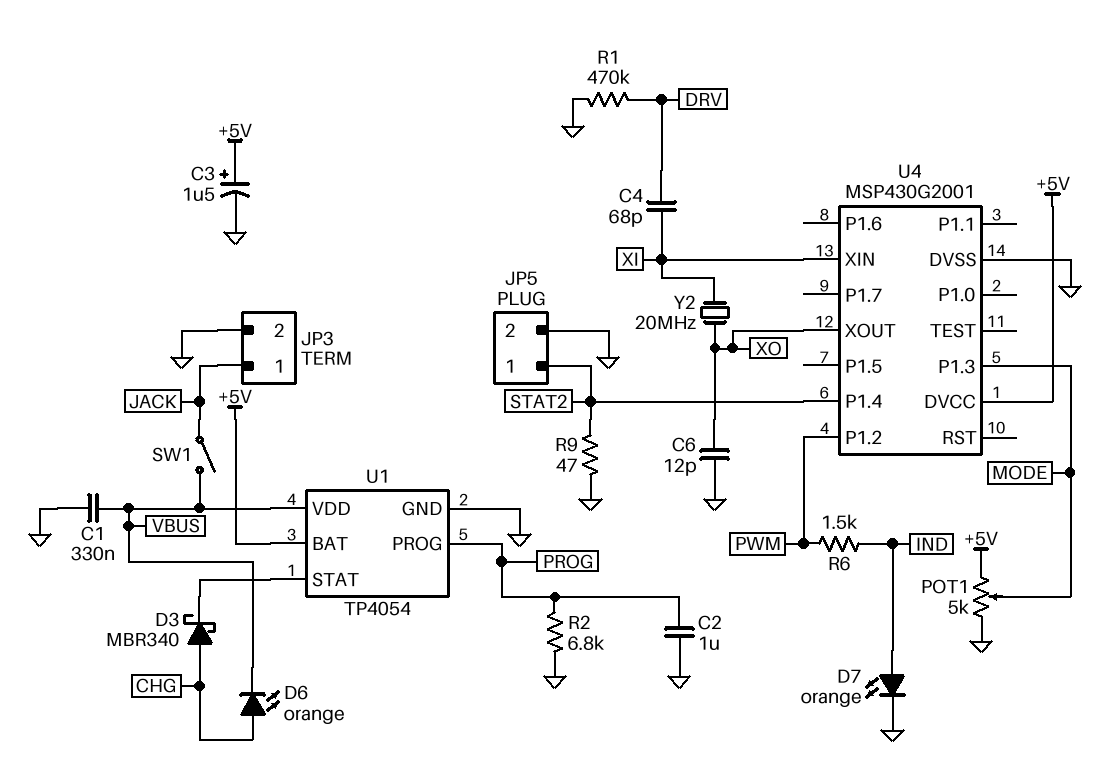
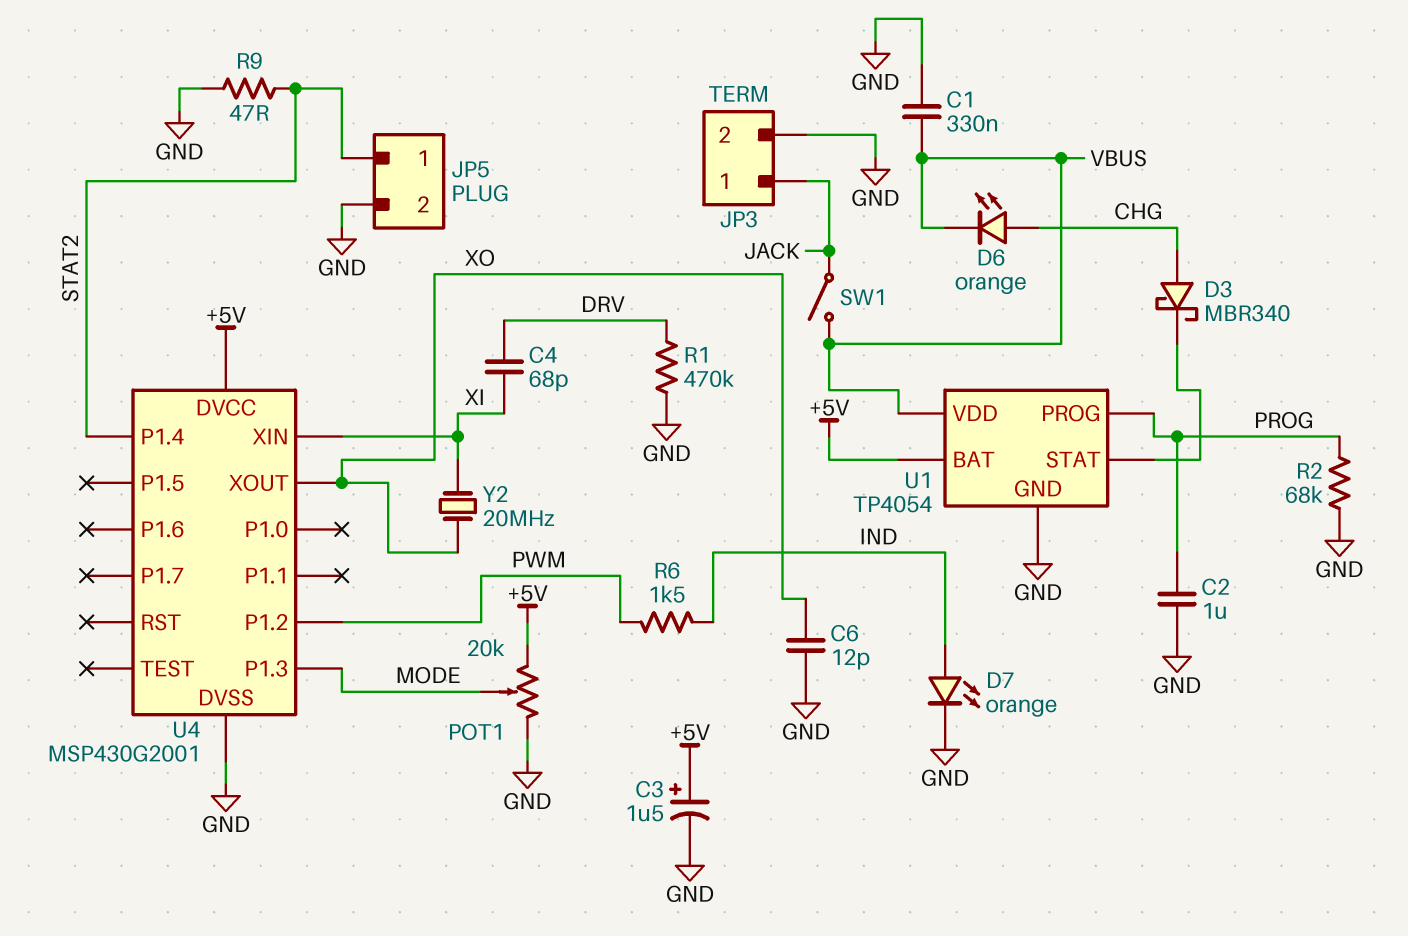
POT1: 5k (+5V, GND, wiper MODE) -> 20k (+5V, GND, wiper MODE)
R2: 6.8k (GND, PROG) -> 68k (GND, PROG)

